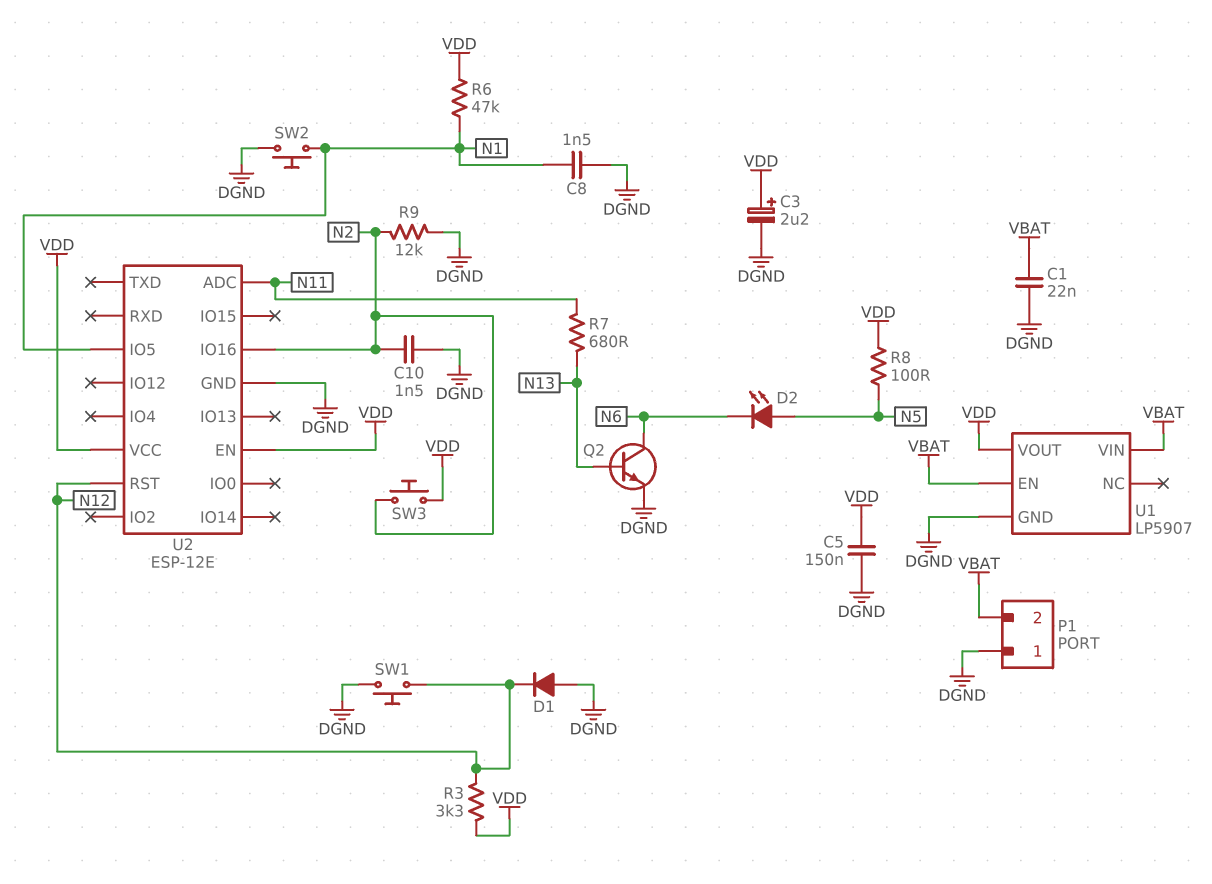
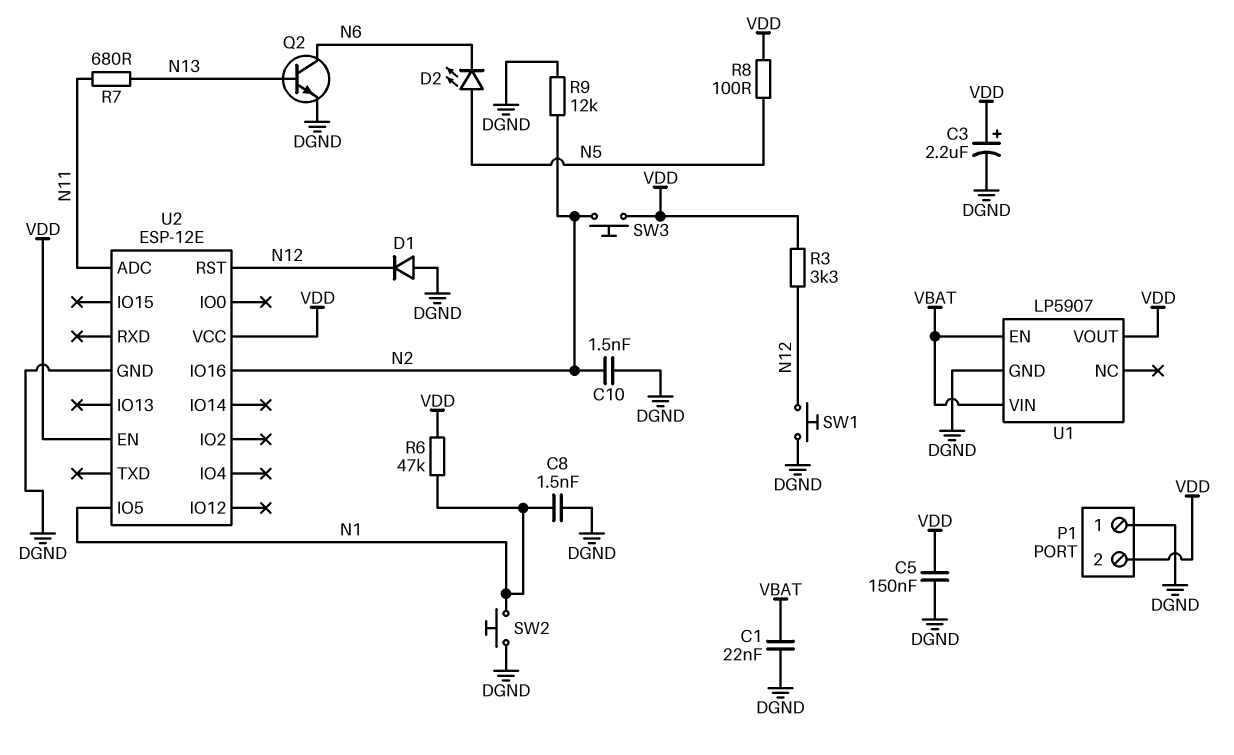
P1 pin 2: VBAT -> VDD

